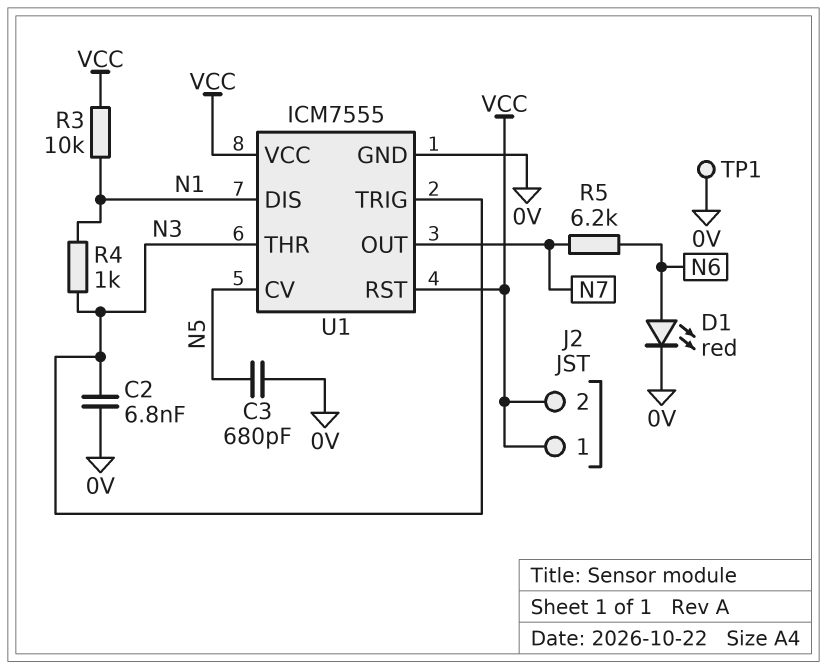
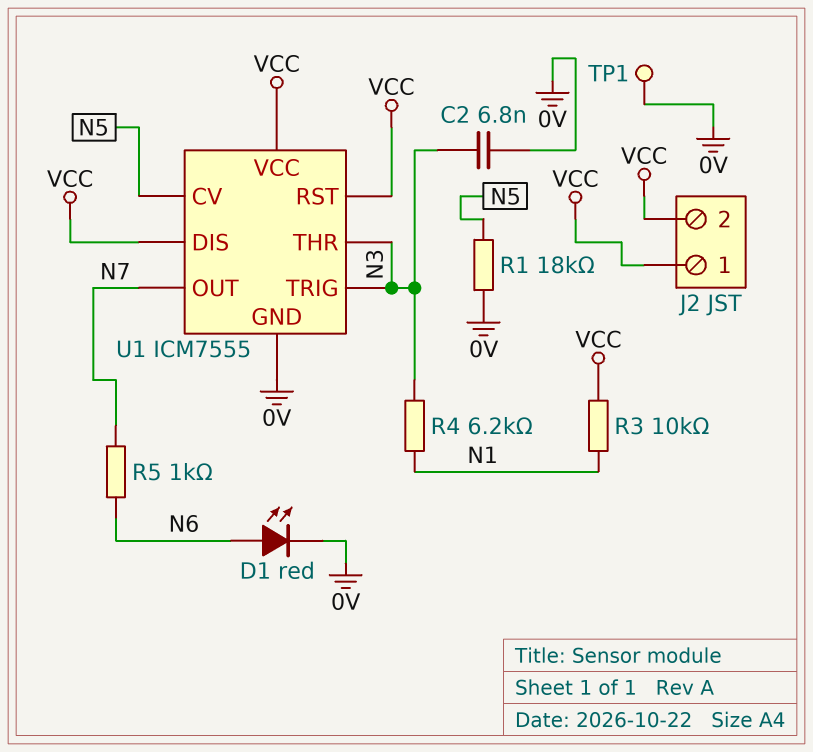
C3: 680pF (0V, N5) -> none
R1: none -> 18k (0V, N5)
R4: 1k (N1, N3) -> 6.2k (N1, N3)
R5: 6.2k (N6, N7) -> 1k (N6, N7)
U1 pin DIS: N1 -> VCC

